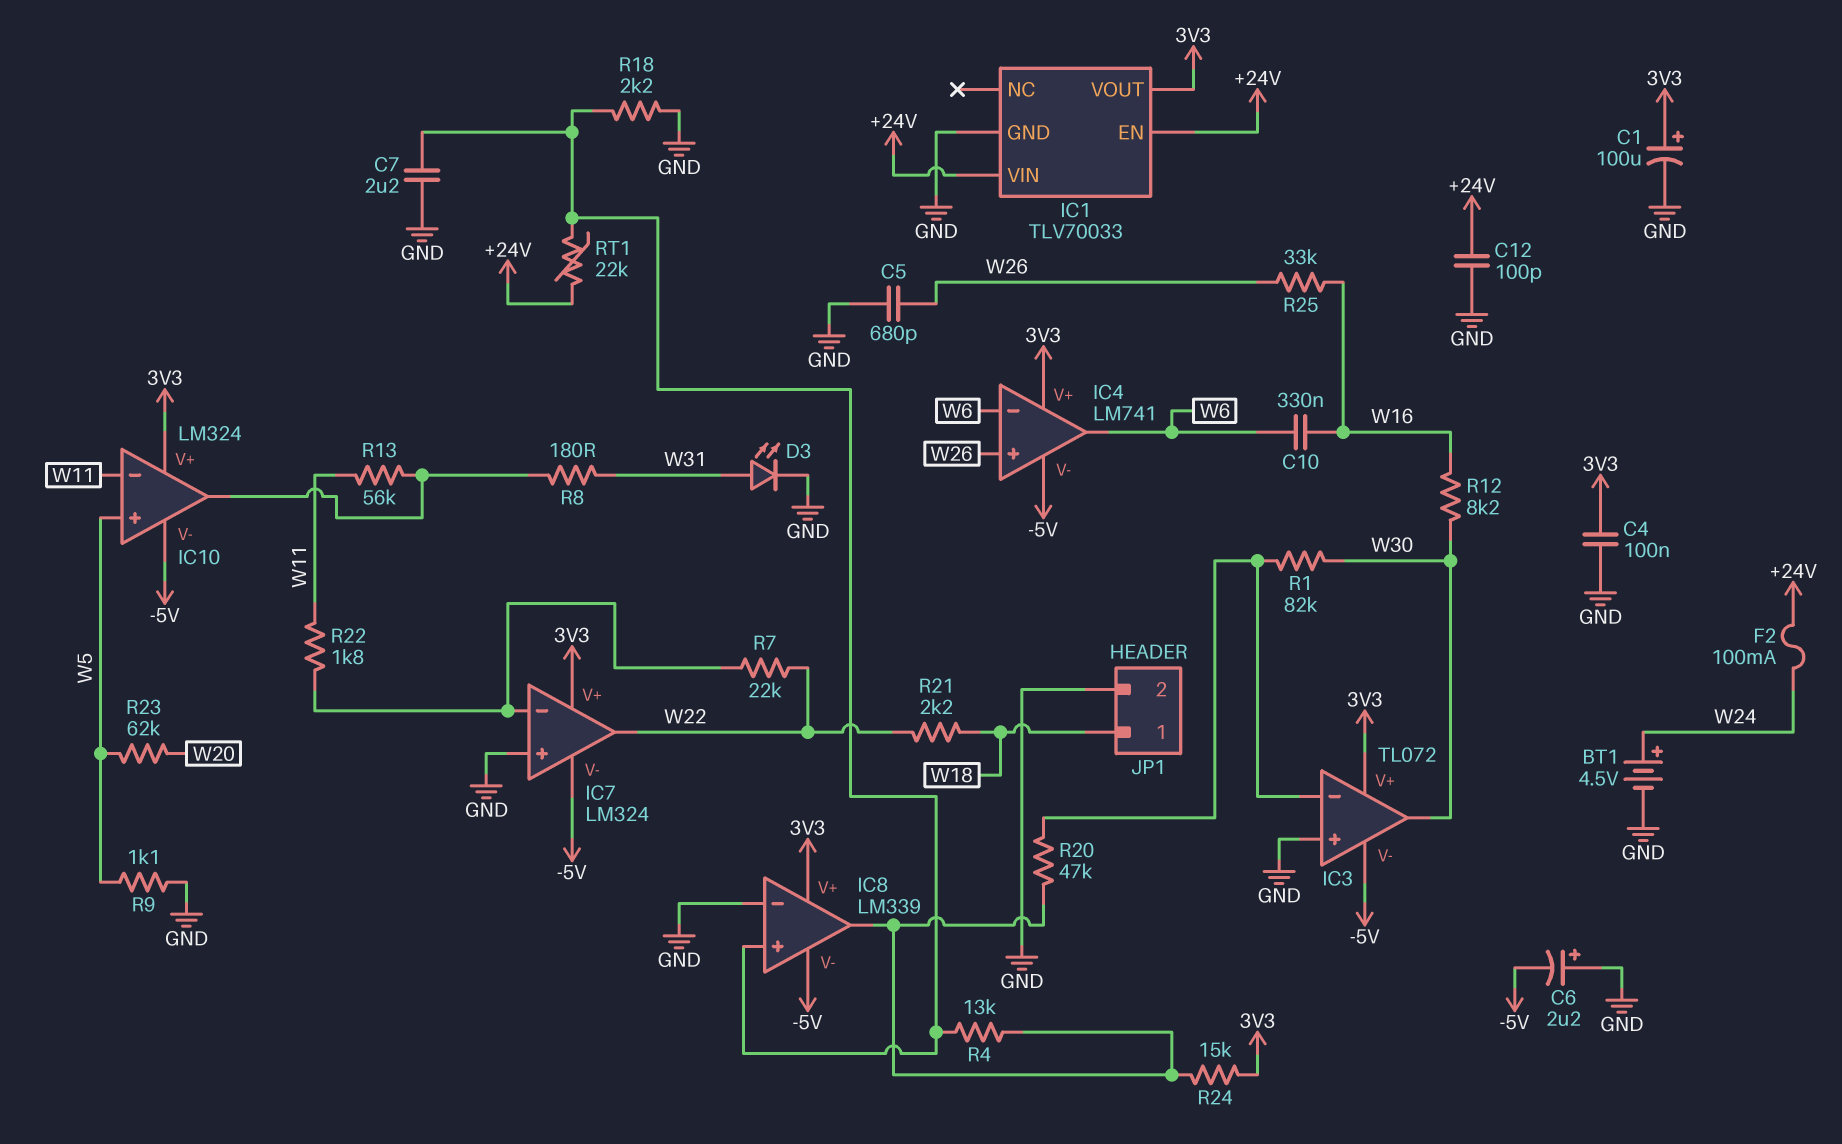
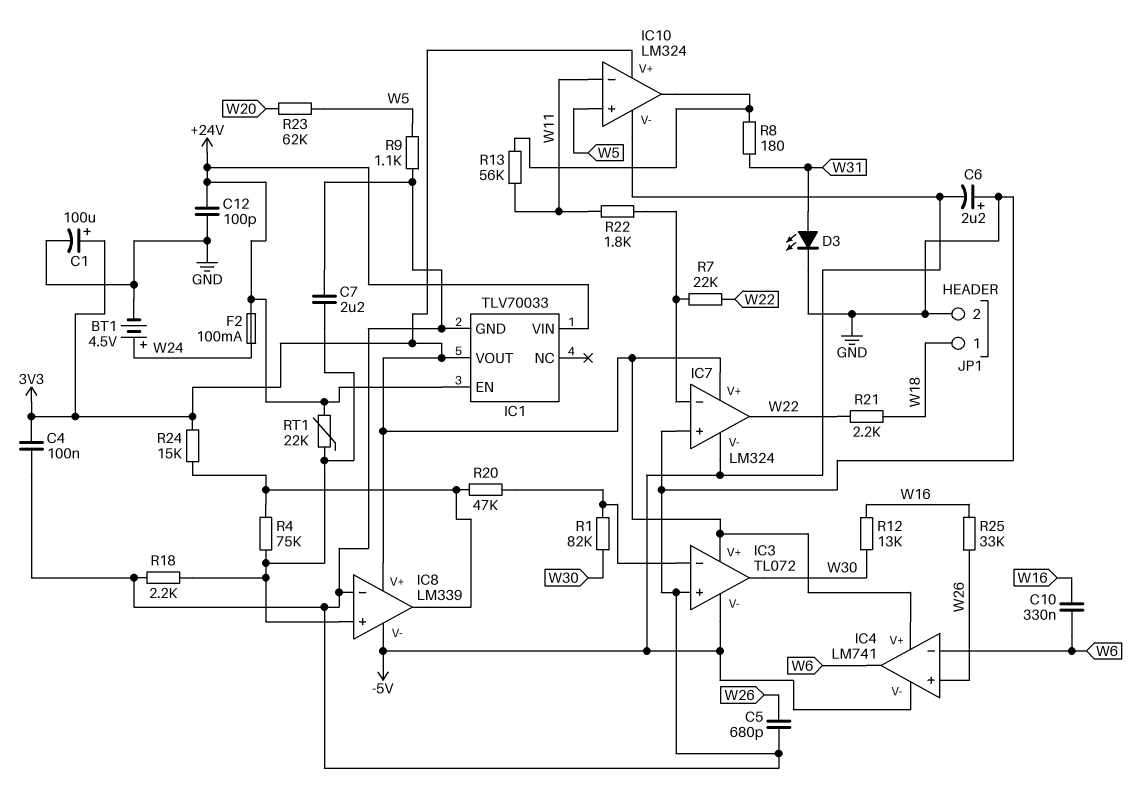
R4: 13k (IC8/in+, IC8/out) -> 75k (IC8/in+, IC8/out)
R12: 8.2k (W16, W30) -> 13k (W16, W30)

